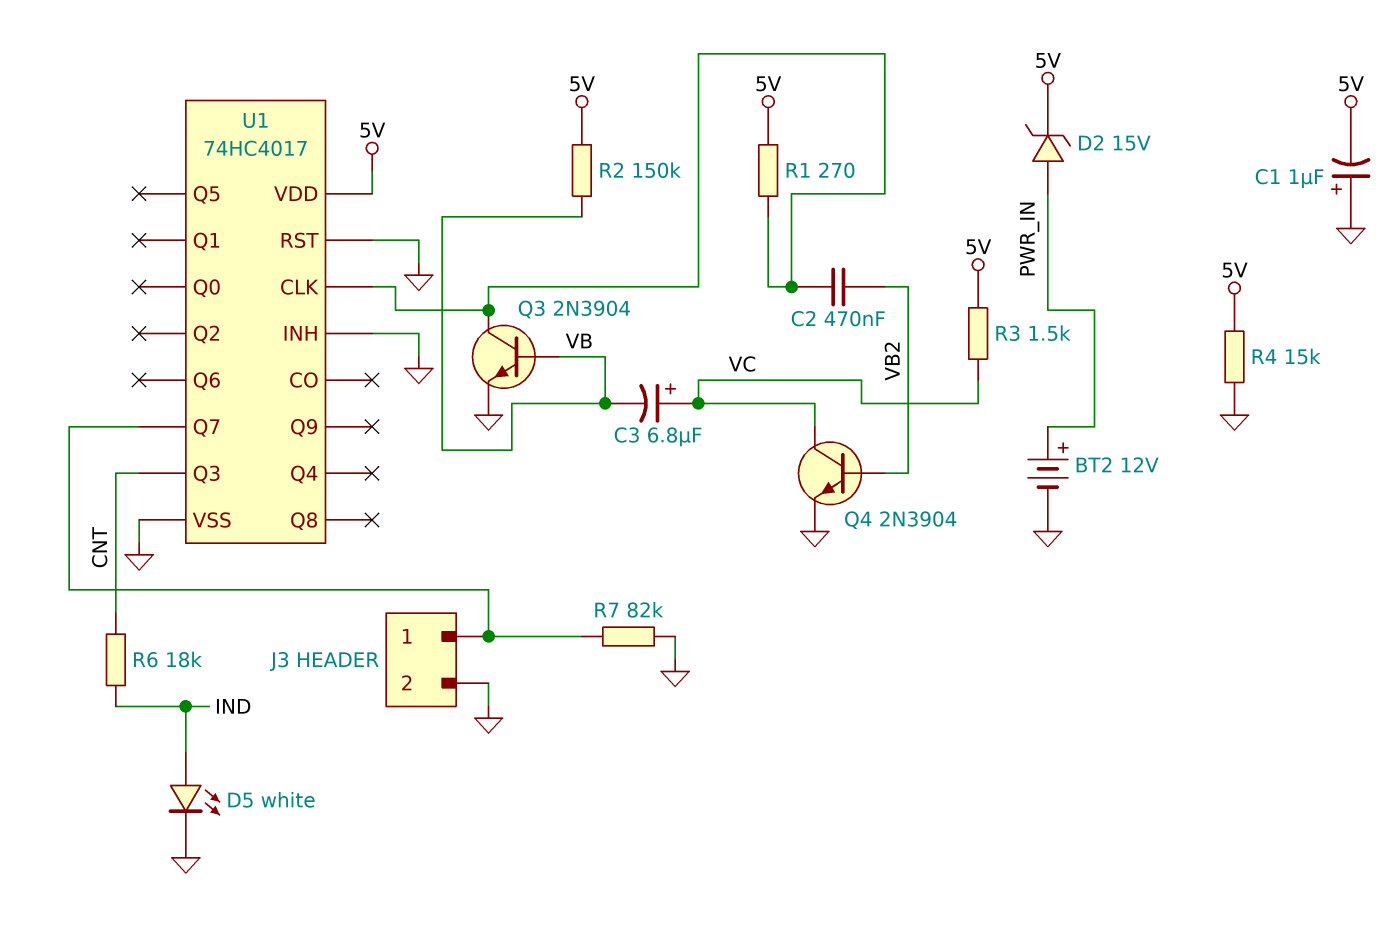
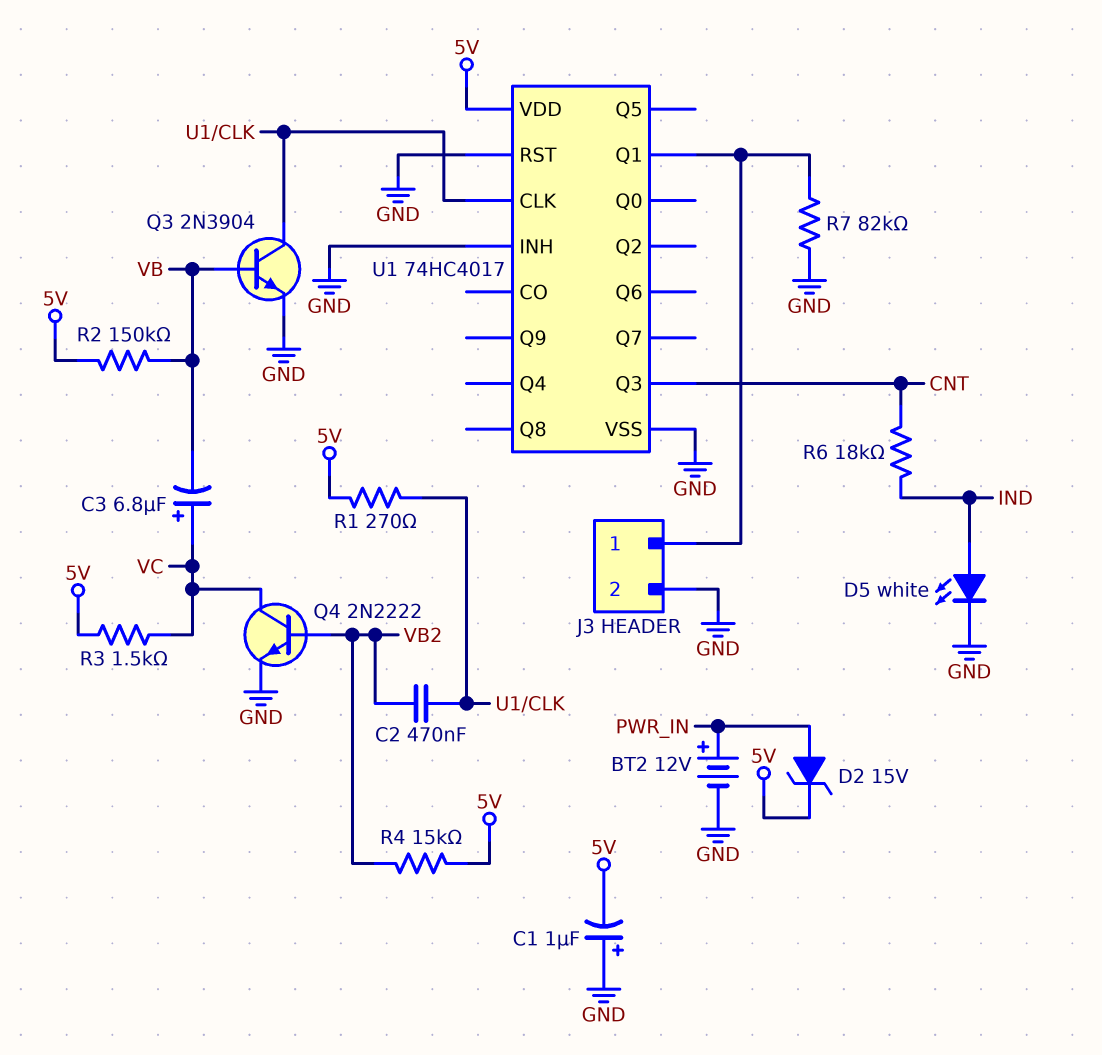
Q4: NPN 2N3904 (B VB2, C VC, E GND) -> NPN 2N2222 (B VB2, C VC, E GND)
R4: 15k (5V, GND) -> 15k (5V, VB2)
U1 pin Q1: none -> J3/1
U1 pin Q7: J3/1 -> none

